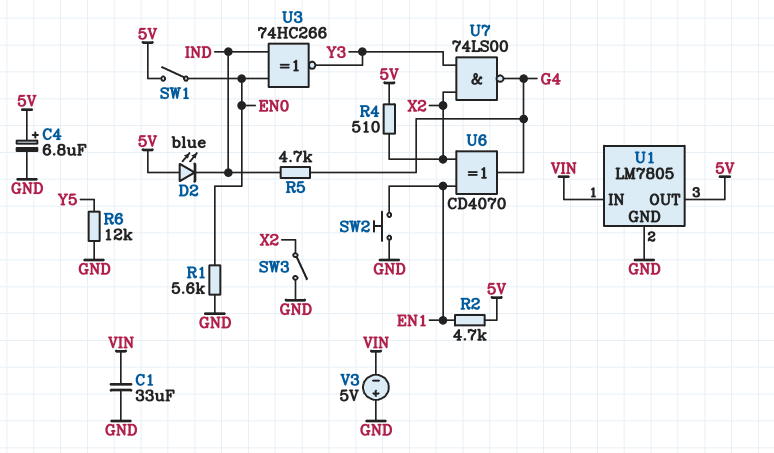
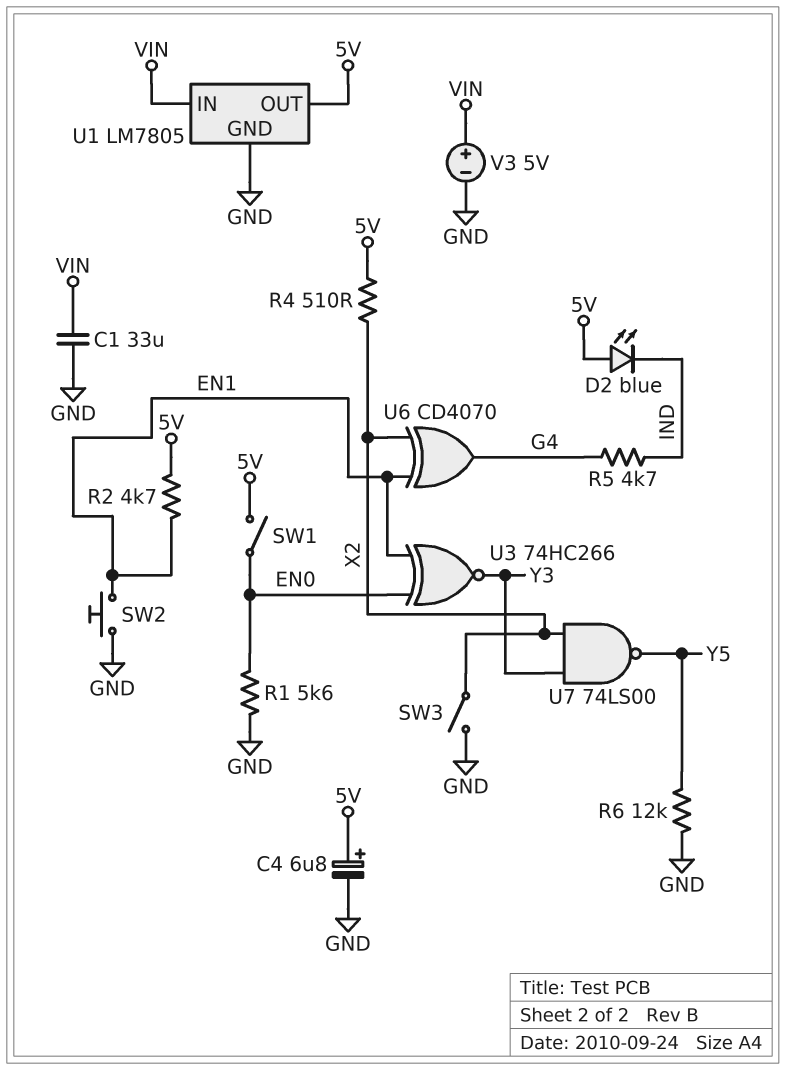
U3: XNOR 74HC266 (in EN0, in IND, out Y3) -> XNOR 74HC266 (in EN0, in EN1, out Y3)
U7: NAND 74LS00 (in X2, in Y3, out G4) -> NAND 74LS00 (in X2, in Y3, out Y5)
V3: 5V (plus GND, minus VIN) -> 5V (plus VIN, minus GND)

